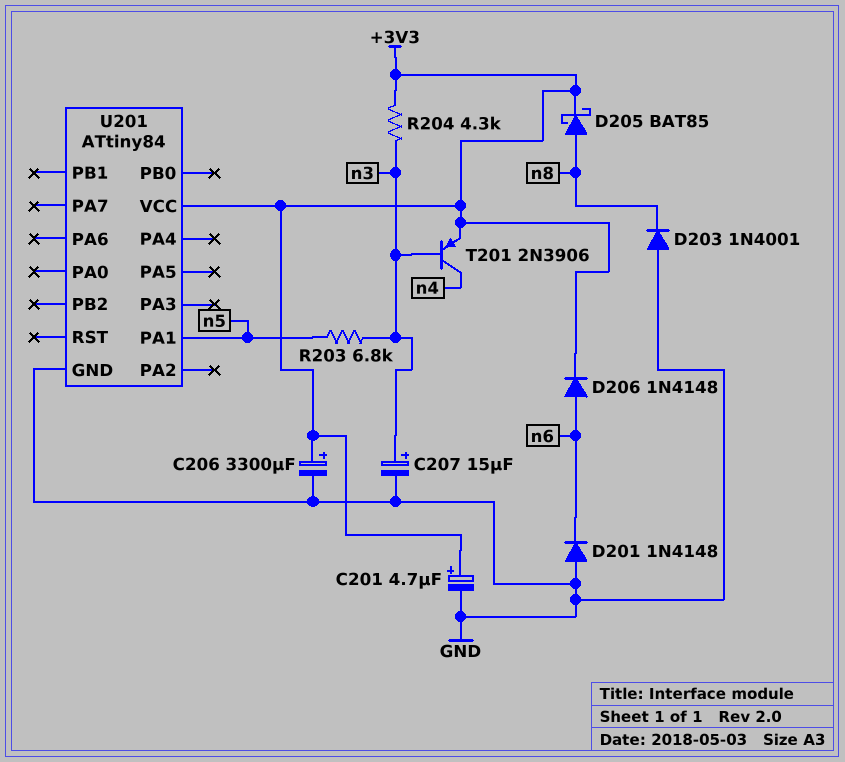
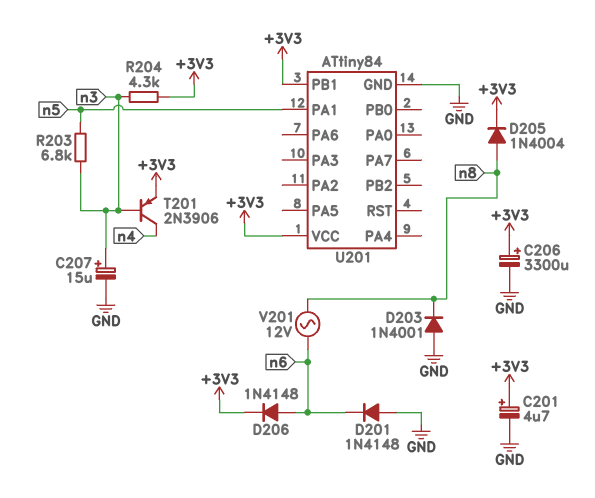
D205: schottky BAT85 (A n8, K +3V3) -> diode 1N4004 (A n8, K +3V3)
U201 pin PB1: none -> +3V3
V201: none -> AC 12V (n6, n8)

